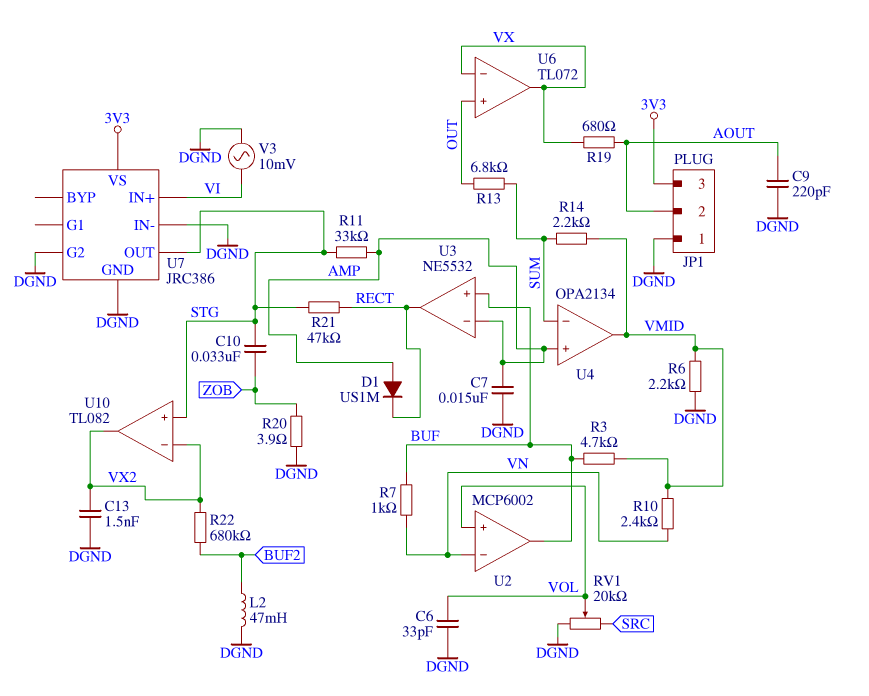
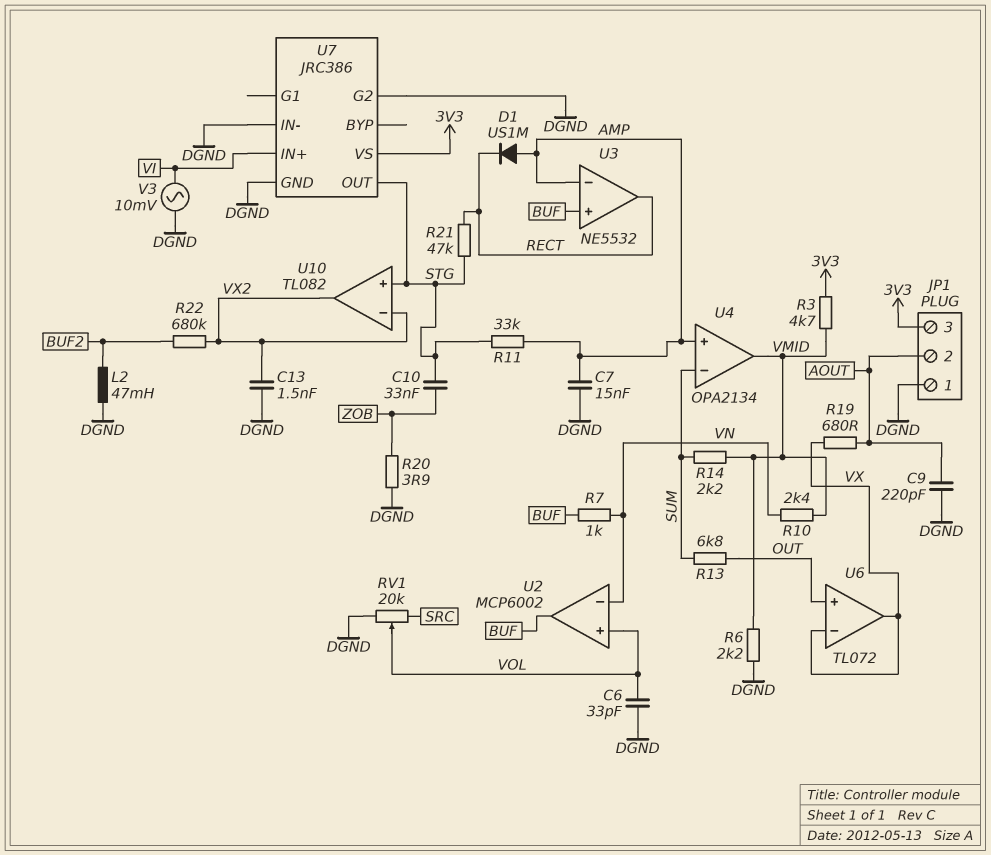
R3: 4.7k (BUF, VMID) -> 4.7k (3V3, VMID)

